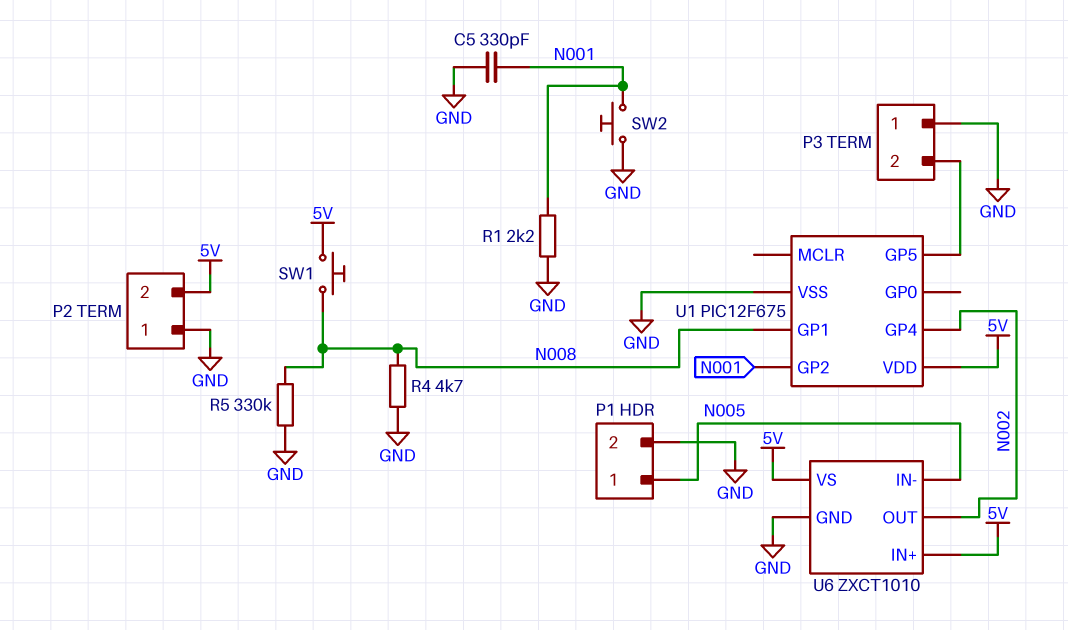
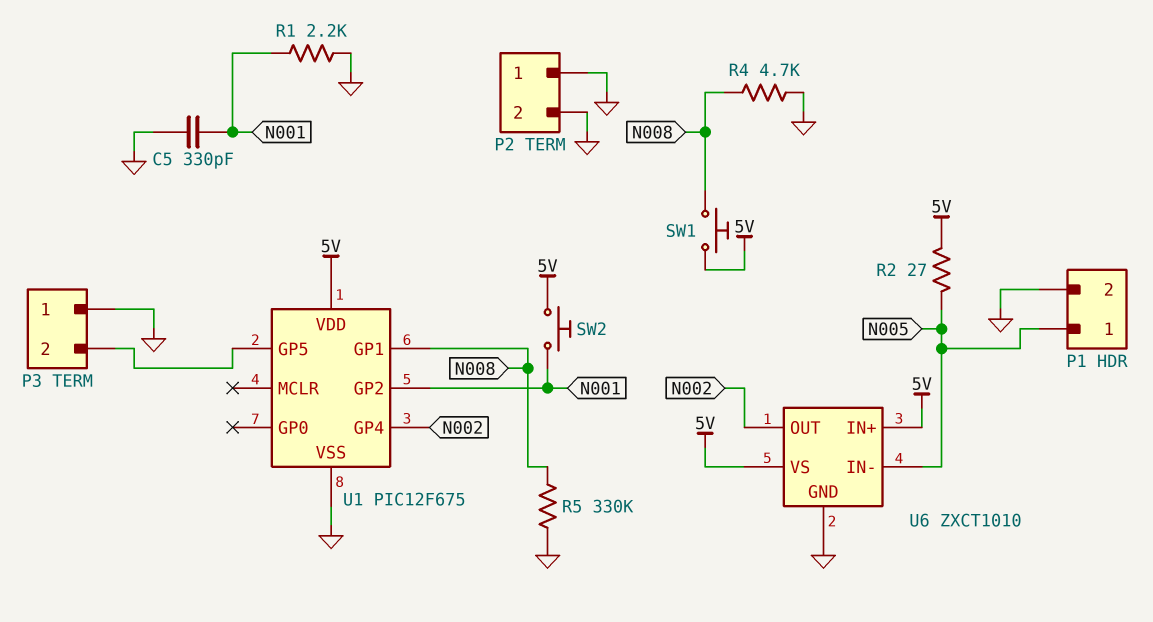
P2 pin 2: 5V -> GND
R2: none -> 27 (5V, N005)
SW2: button (GND, N001) -> button (5V, N001)

